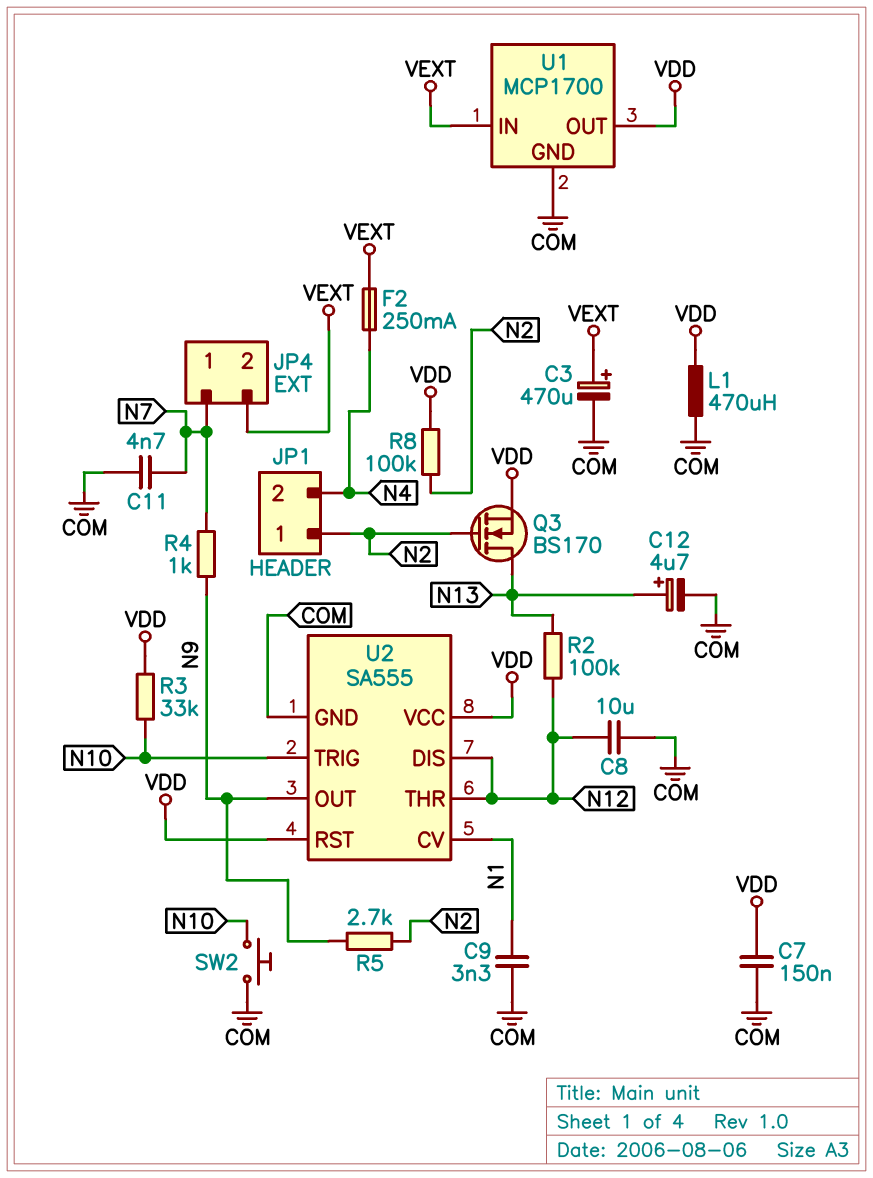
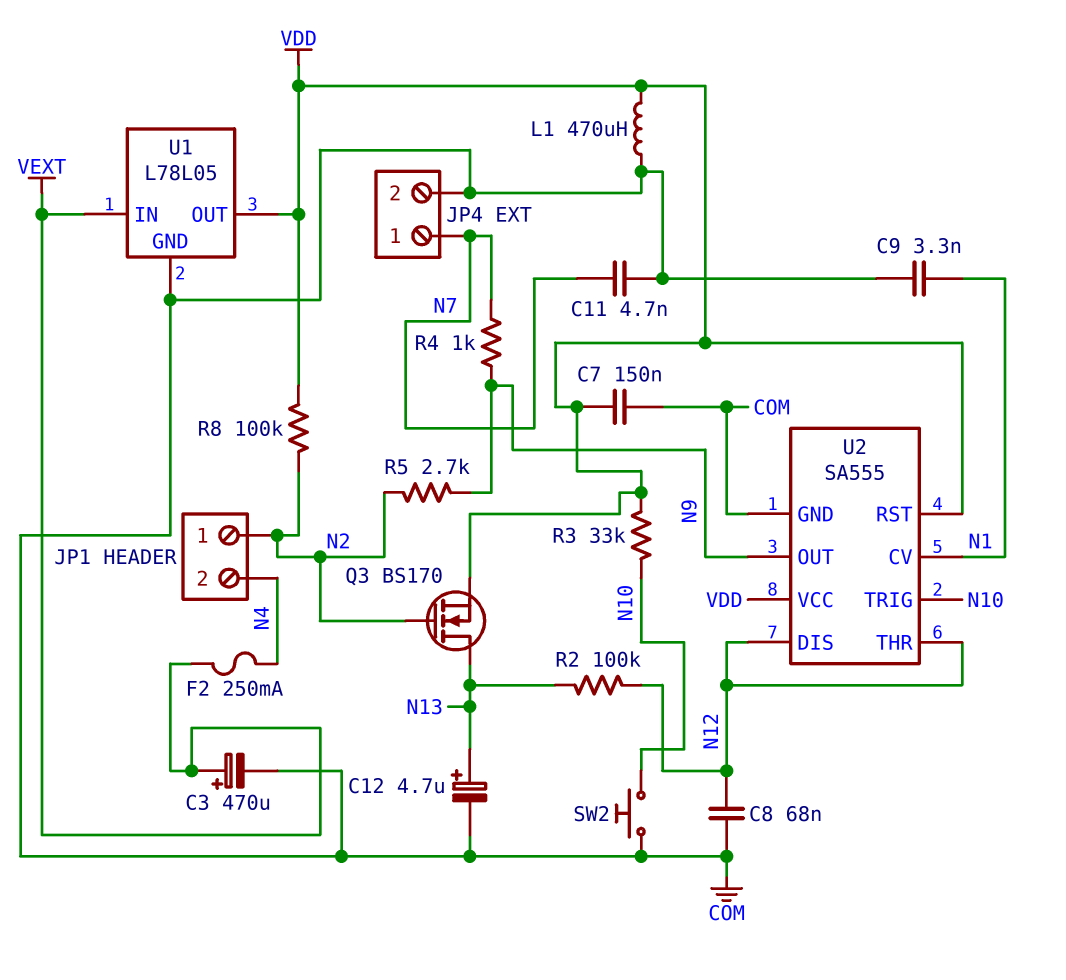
C8: 10uF (COM, N12) -> 68nF (COM, N12)
JP4 pin 2: VEXT -> COM
U1: MCP1700 -> L78L05

